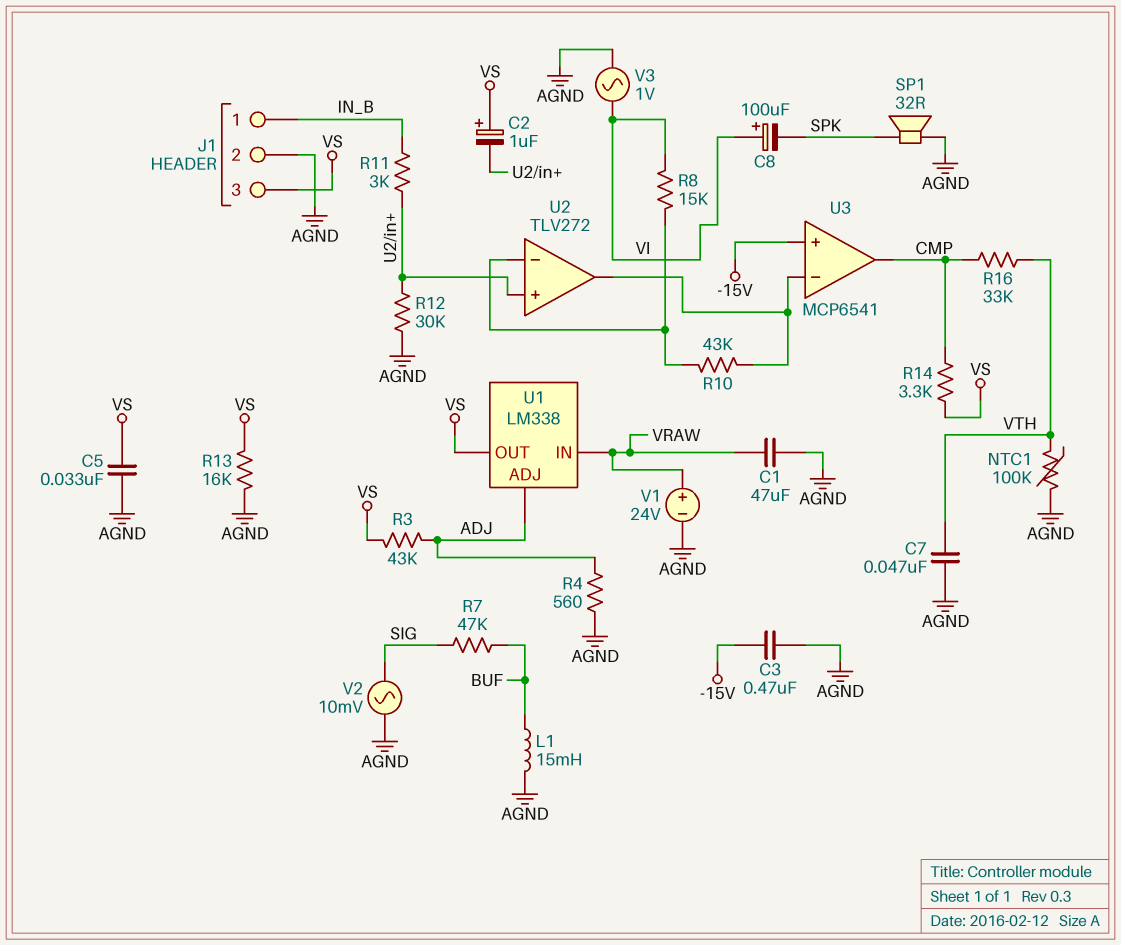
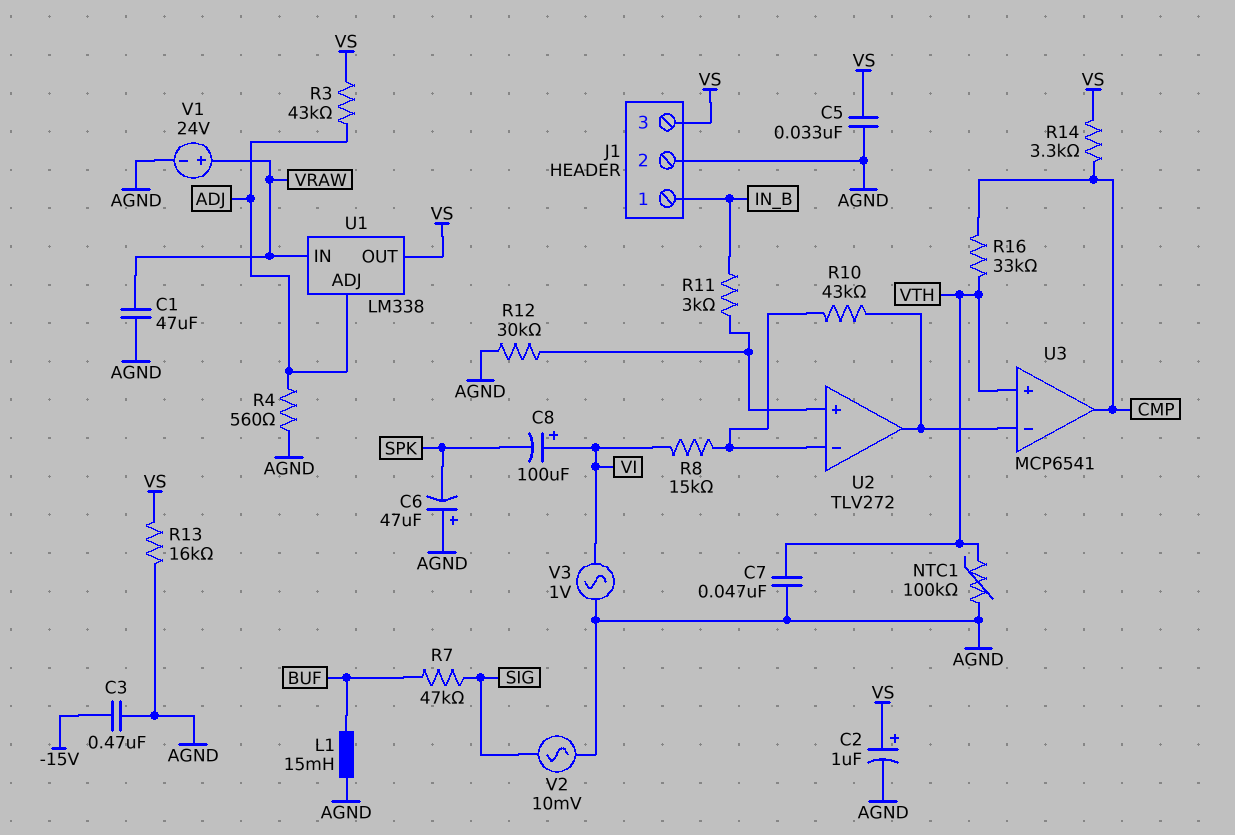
C2: 1uF (plus VS, minus U2/in+) -> 1uF (plus VS, minus AGND)
C6: none -> 47uF (plus AGND, minus SPK)
SP1: speaker 32R (AGND, SPK) -> none
U3 pin in+: -15V -> VTH

